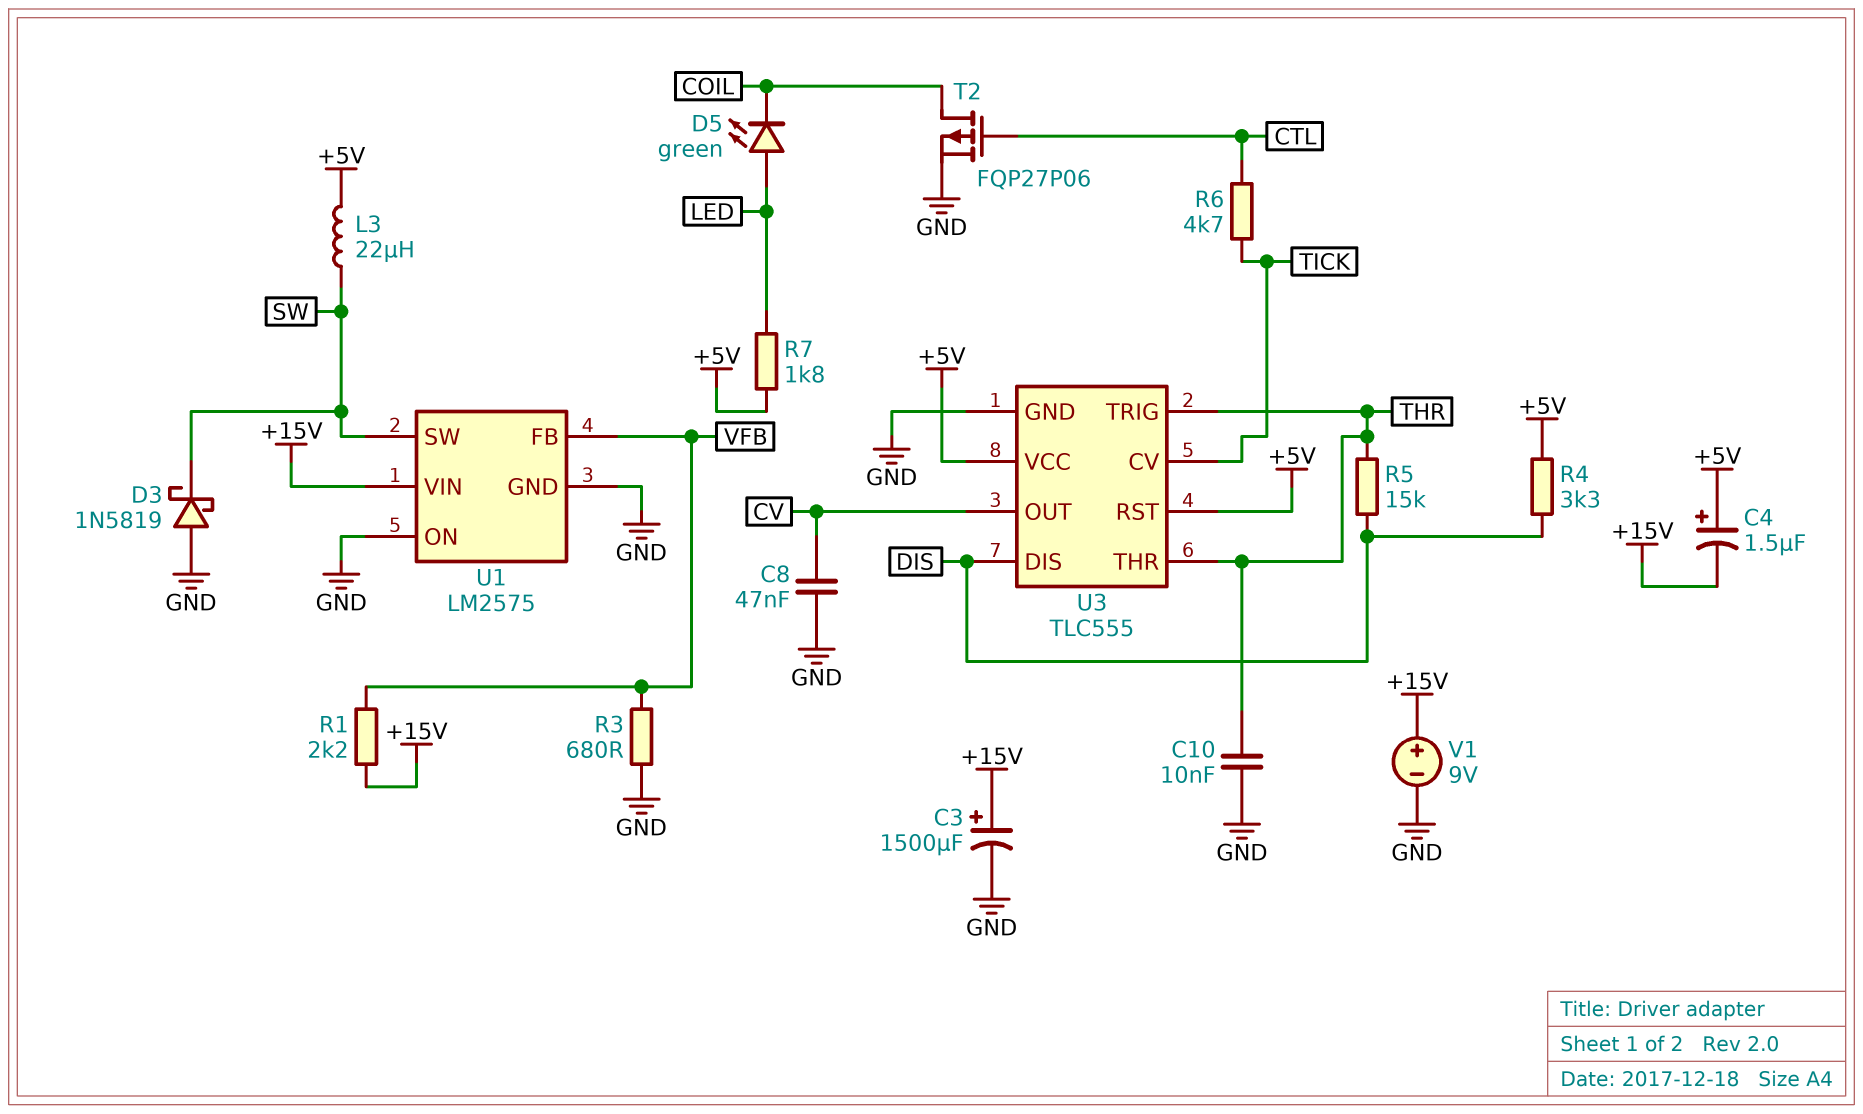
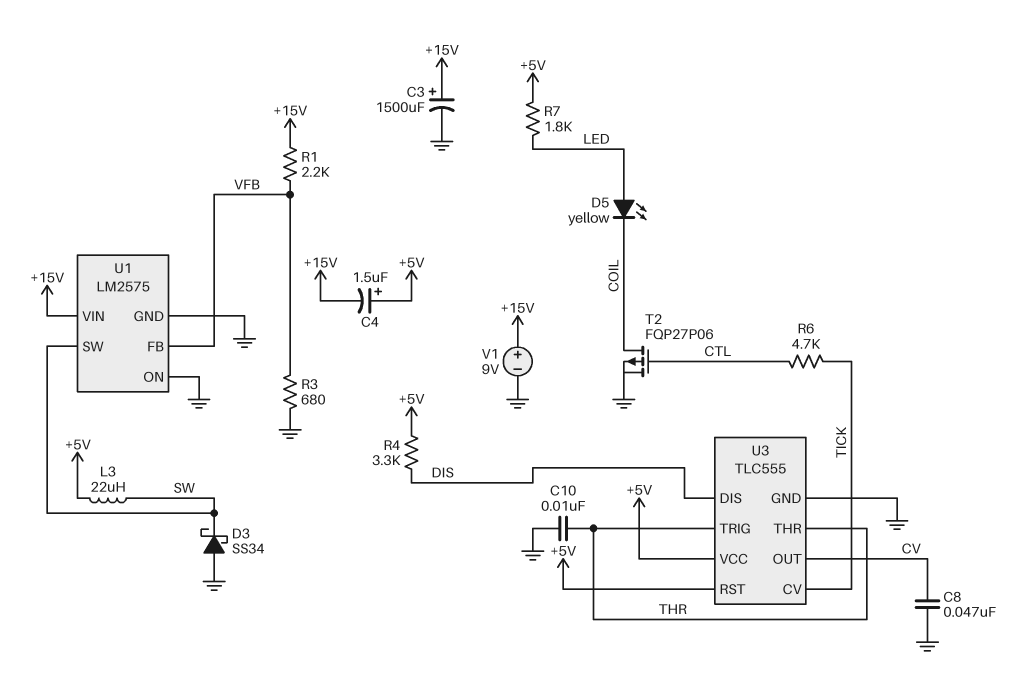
D3: schottky 1N5819 (A GND, K SW) -> schottky SS34 (A GND, K SW)
D5: LED green (A LED, K COIL) -> LED yellow (A LED, K COIL)
R5: 15k (DIS, THR) -> none

